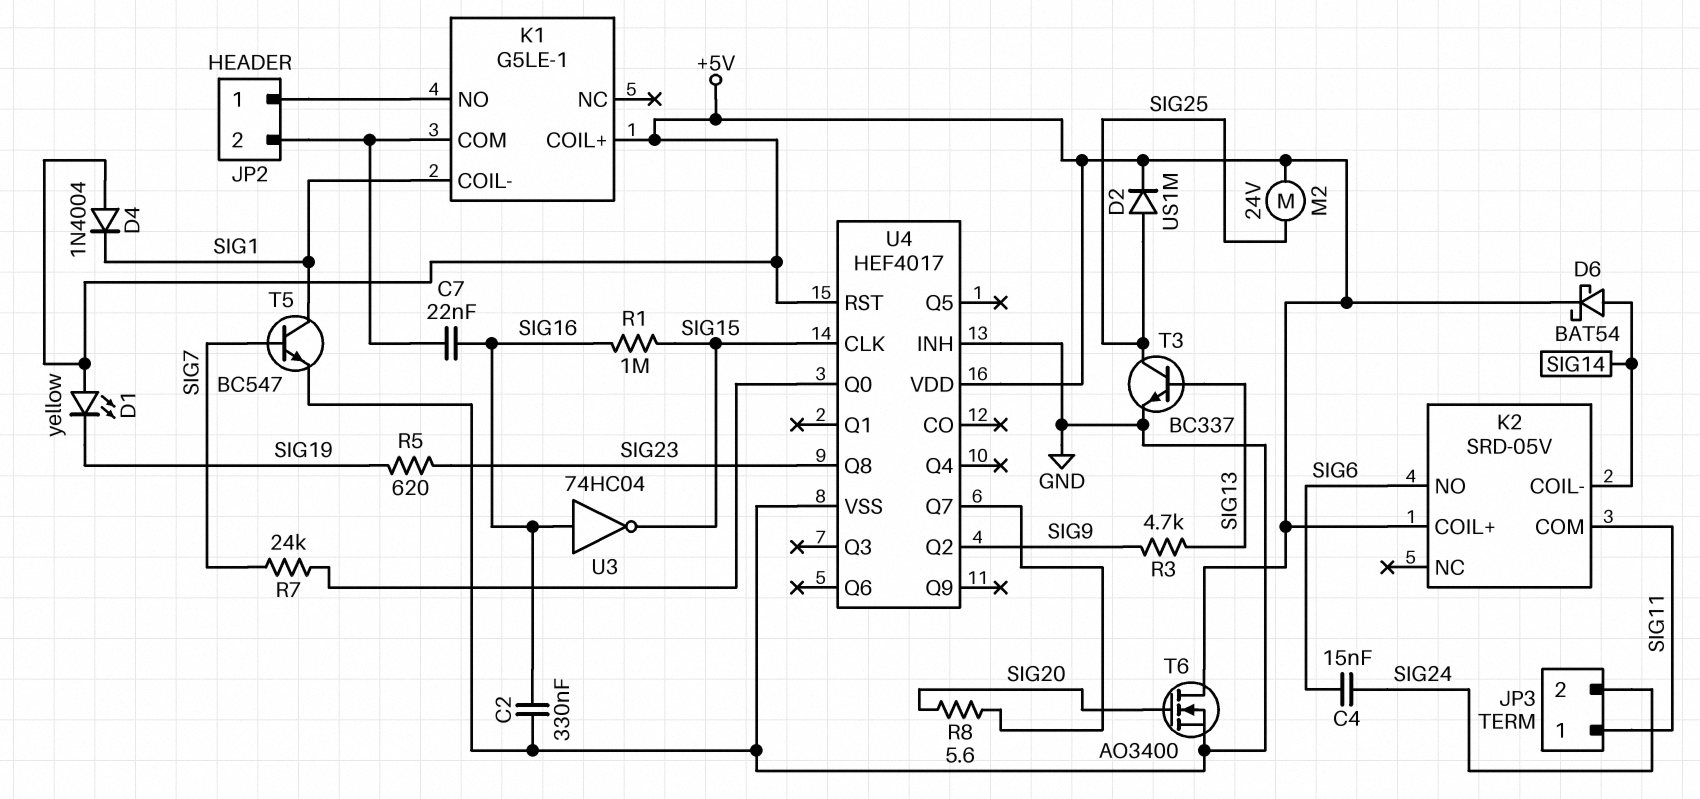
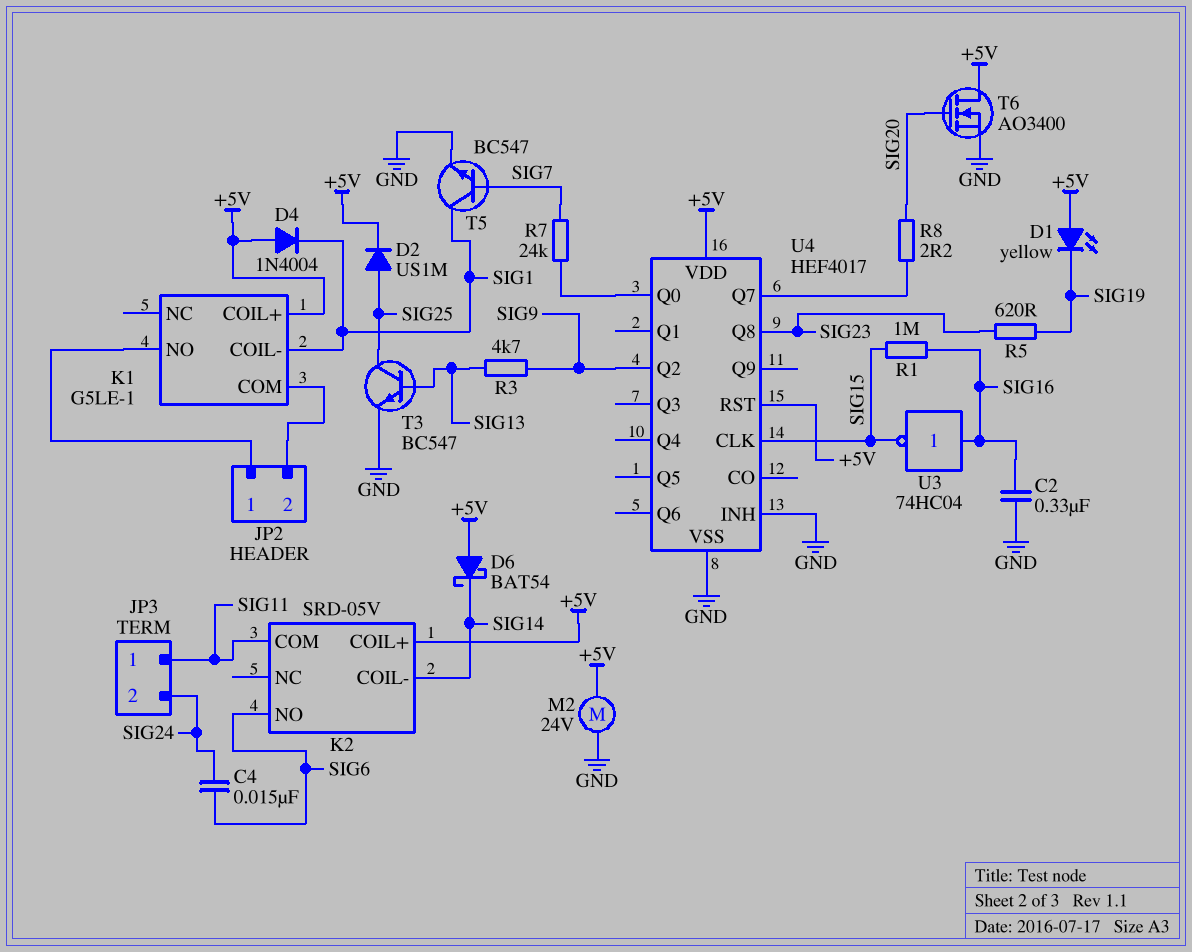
C7: 22nF (JP2/2, SIG16) -> none
D6: schottky BAT54 (A SIG14, K +5V) -> schottky BAT54 (A +5V, K SIG14)
M2: motor 24V (+5V, SIG25) -> motor 24V (+5V, GND)
R8: 5.6 (SIG20, U4/Q7) -> 2.2 (SIG20, U4/Q7)
T3: NPN BC337 (B SIG13, C SIG25, E GND) -> NPN BC547 (B SIG13, C SIG25, E GND)

